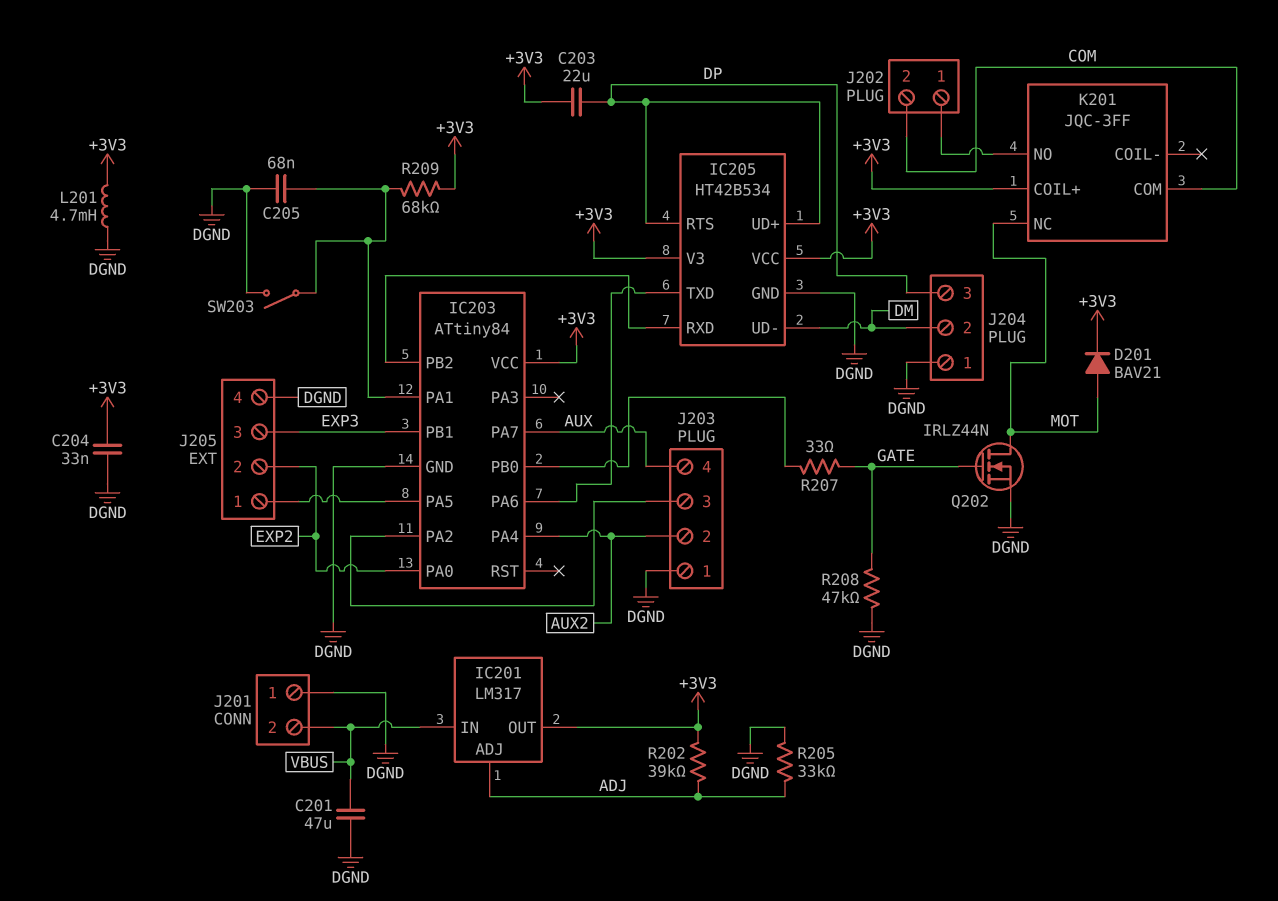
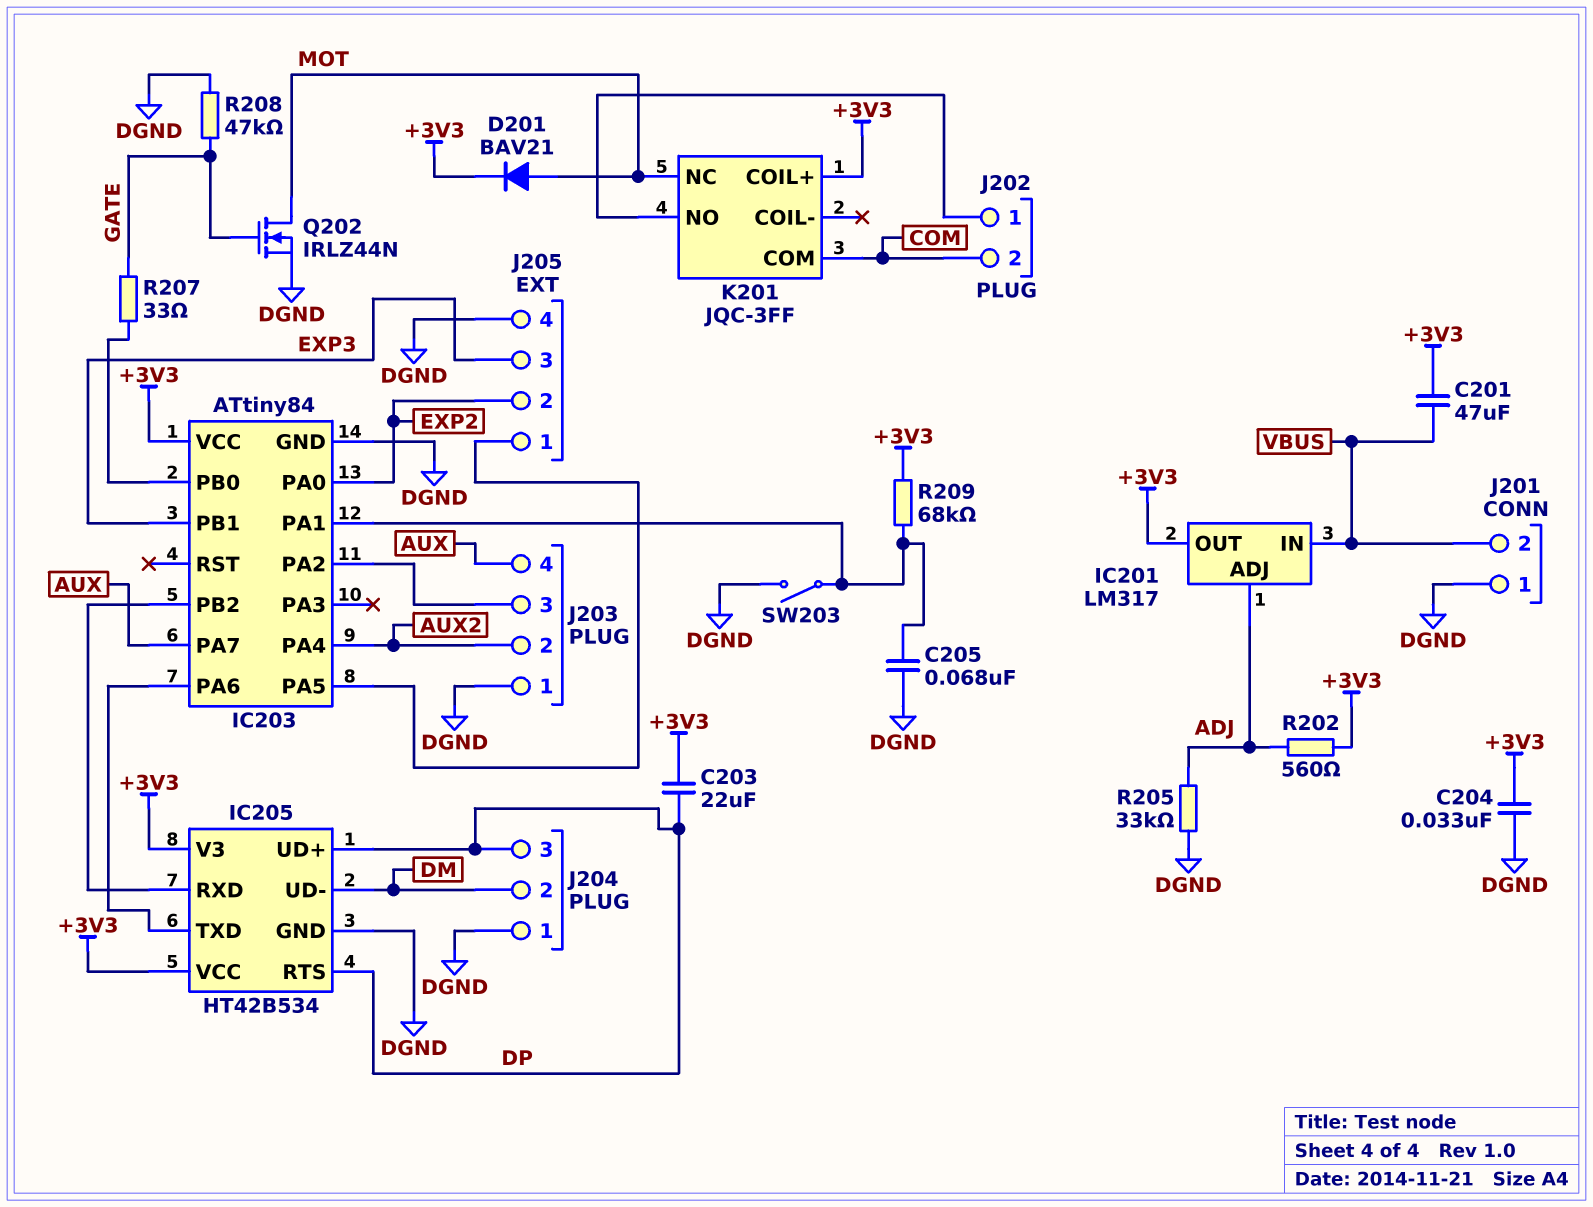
C201: 47uF (DGND, VBUS) -> 47uF (+3V3, VBUS)
L201: 4.7mH (+3V3, DGND) -> none
R202: 39k (+3V3, ADJ) -> 560 (+3V3, ADJ)

